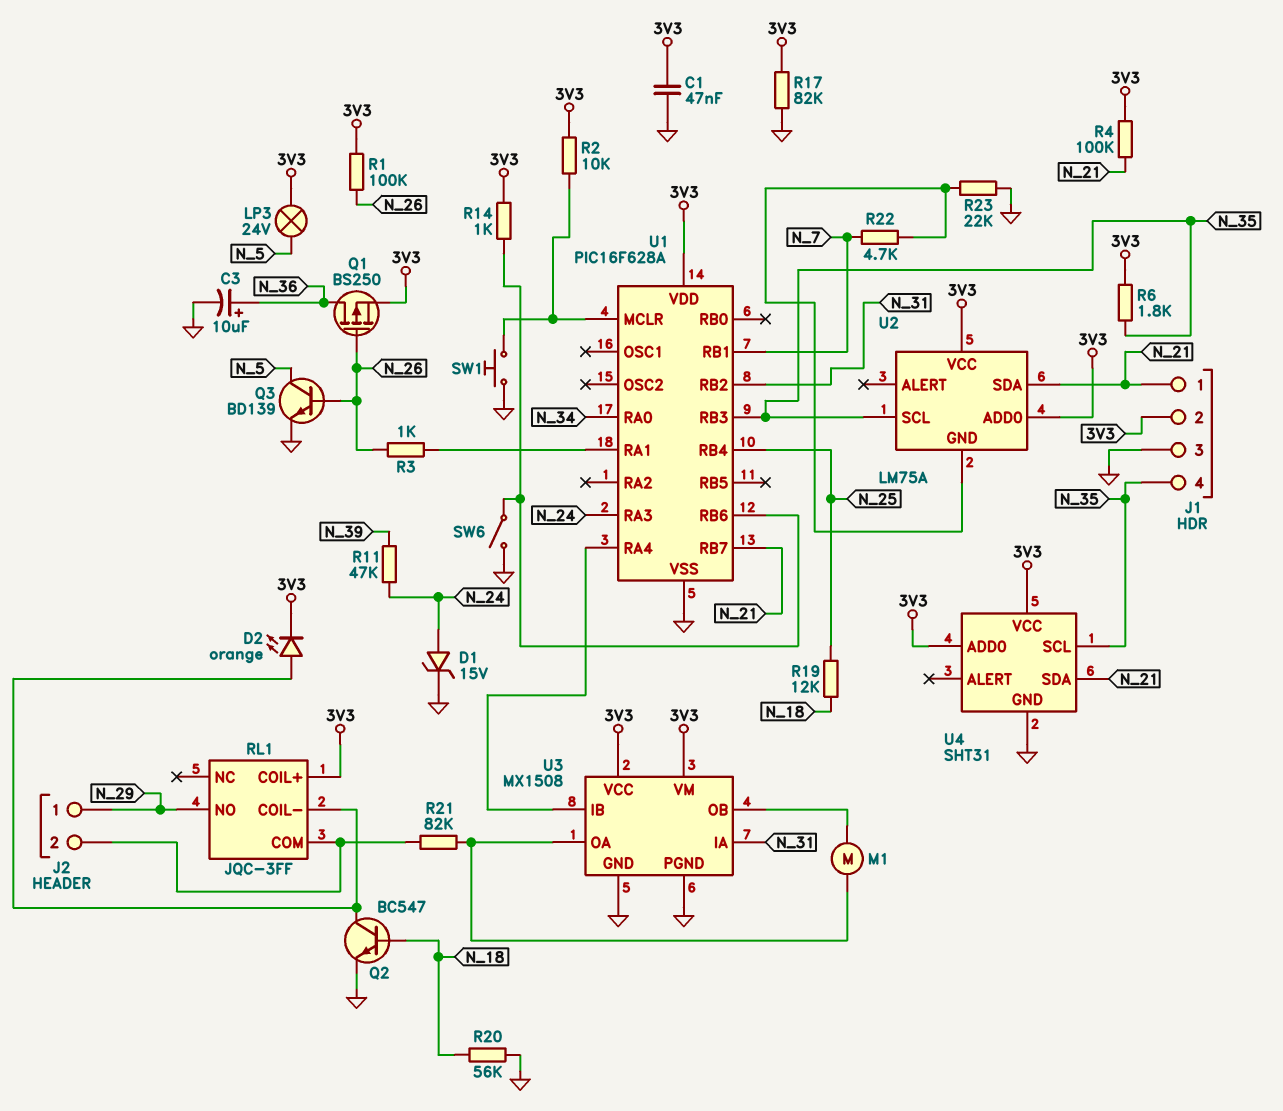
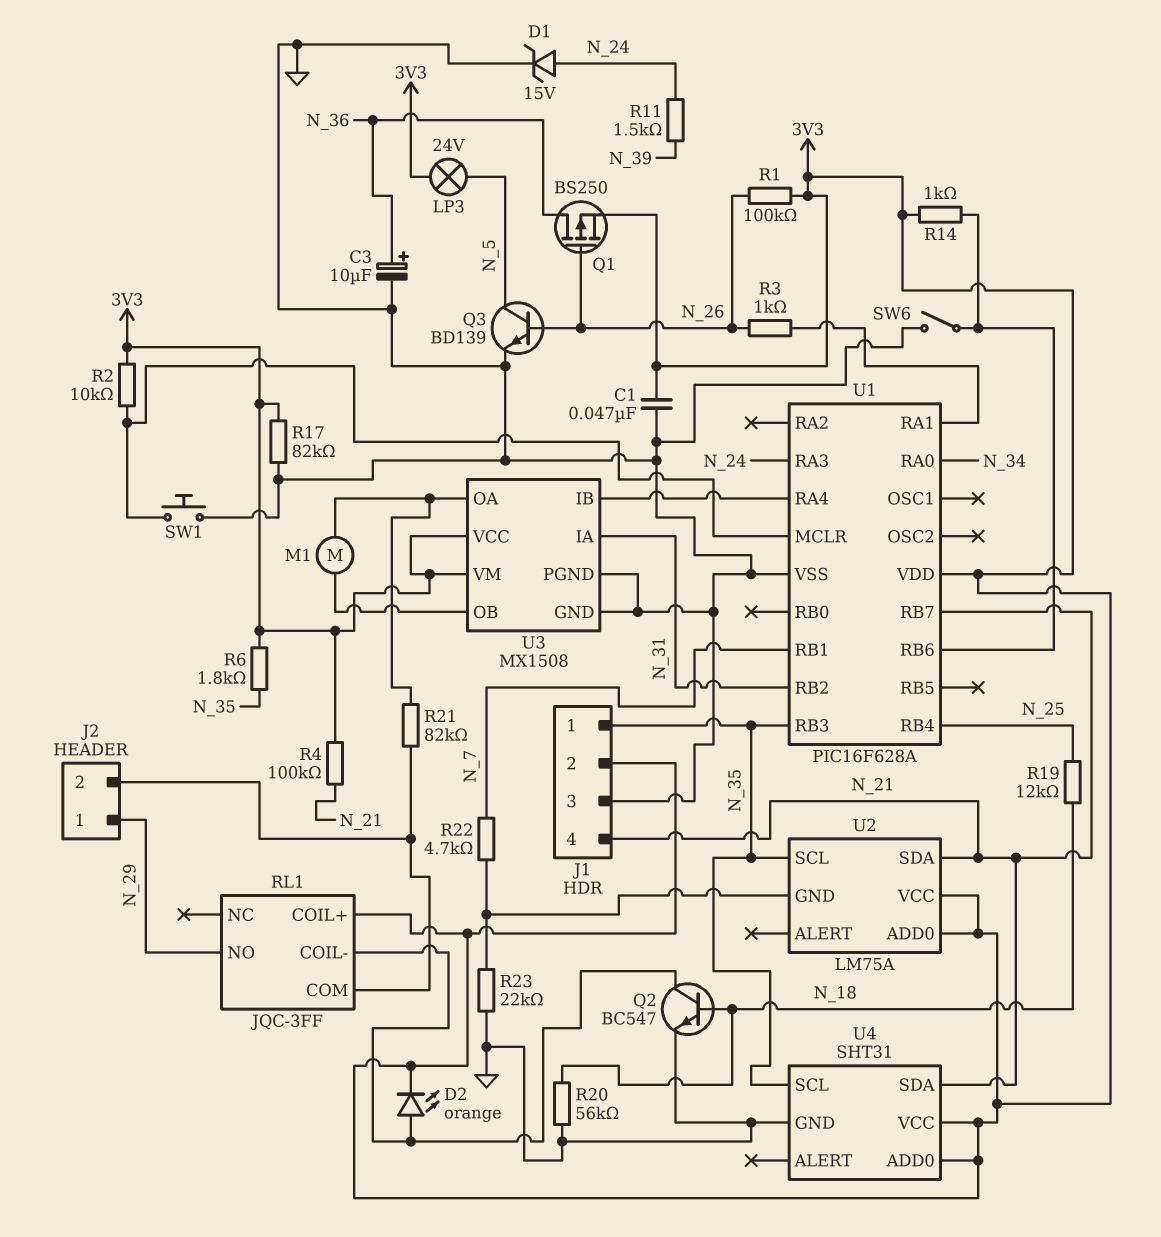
J1 pin 1: N_21 -> N_35
J1 pin 4: N_35 -> N_21
R11: 47k (N_24, N_39) -> 1.5k (N_24, N_39)

